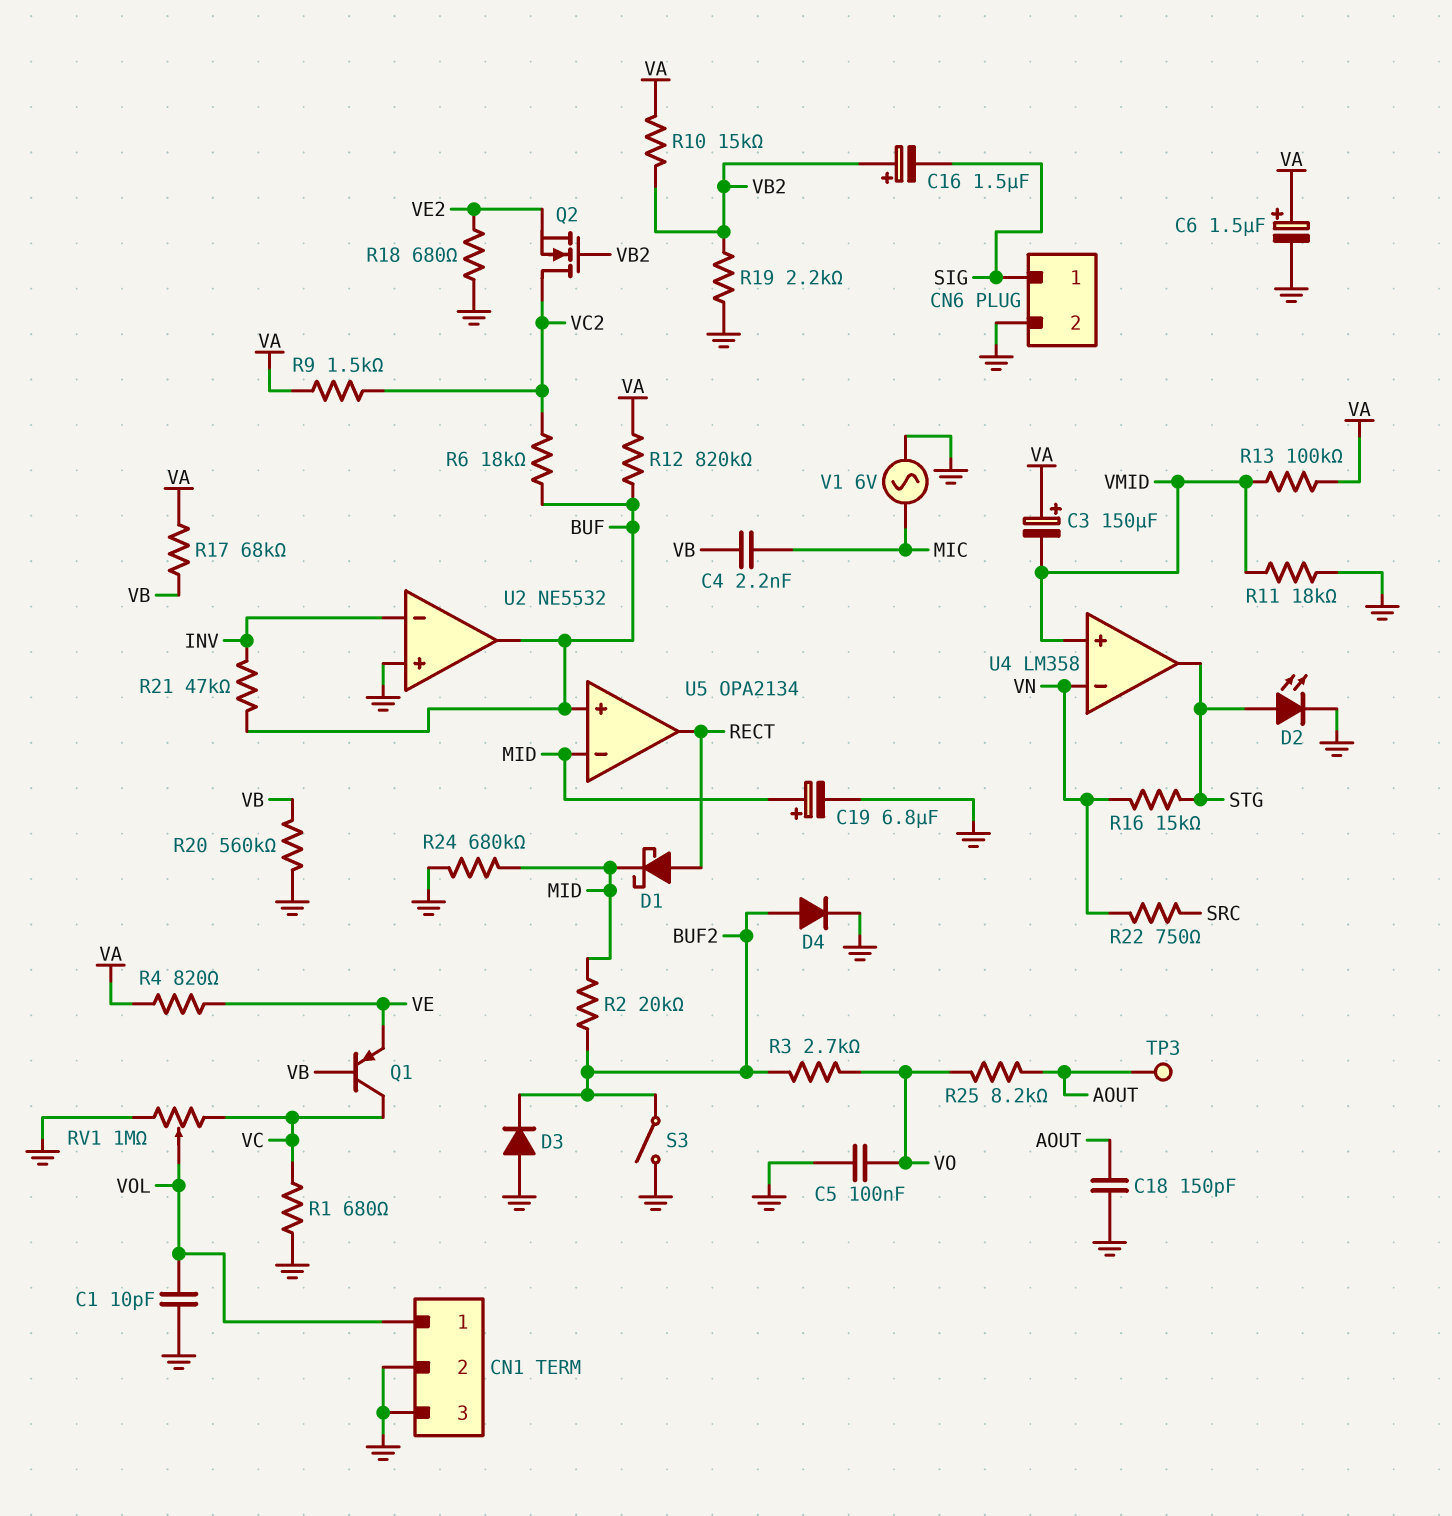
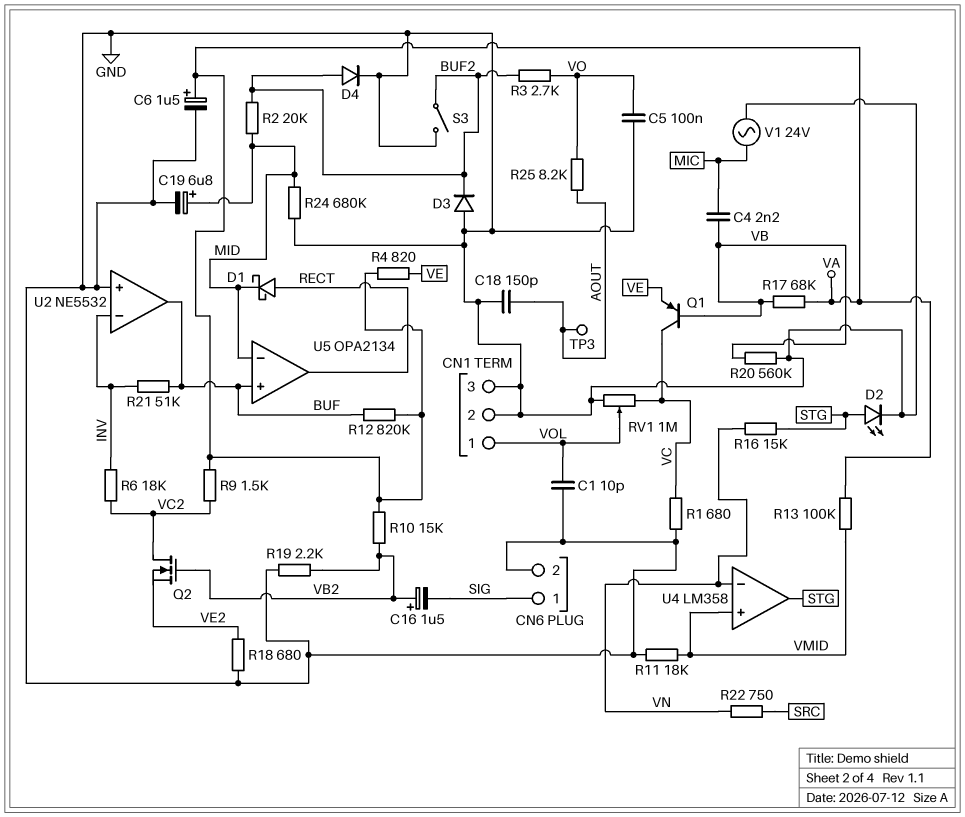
C3: 150uF (plus VA, minus VMID) -> none
R6: 18k (BUF, VC2) -> 18k (INV, VC2)
R21: 47k (BUF, INV) -> 51k (BUF, INV)
V1: AC 6V (GND, MIC) -> AC 24V (GND, MIC)

